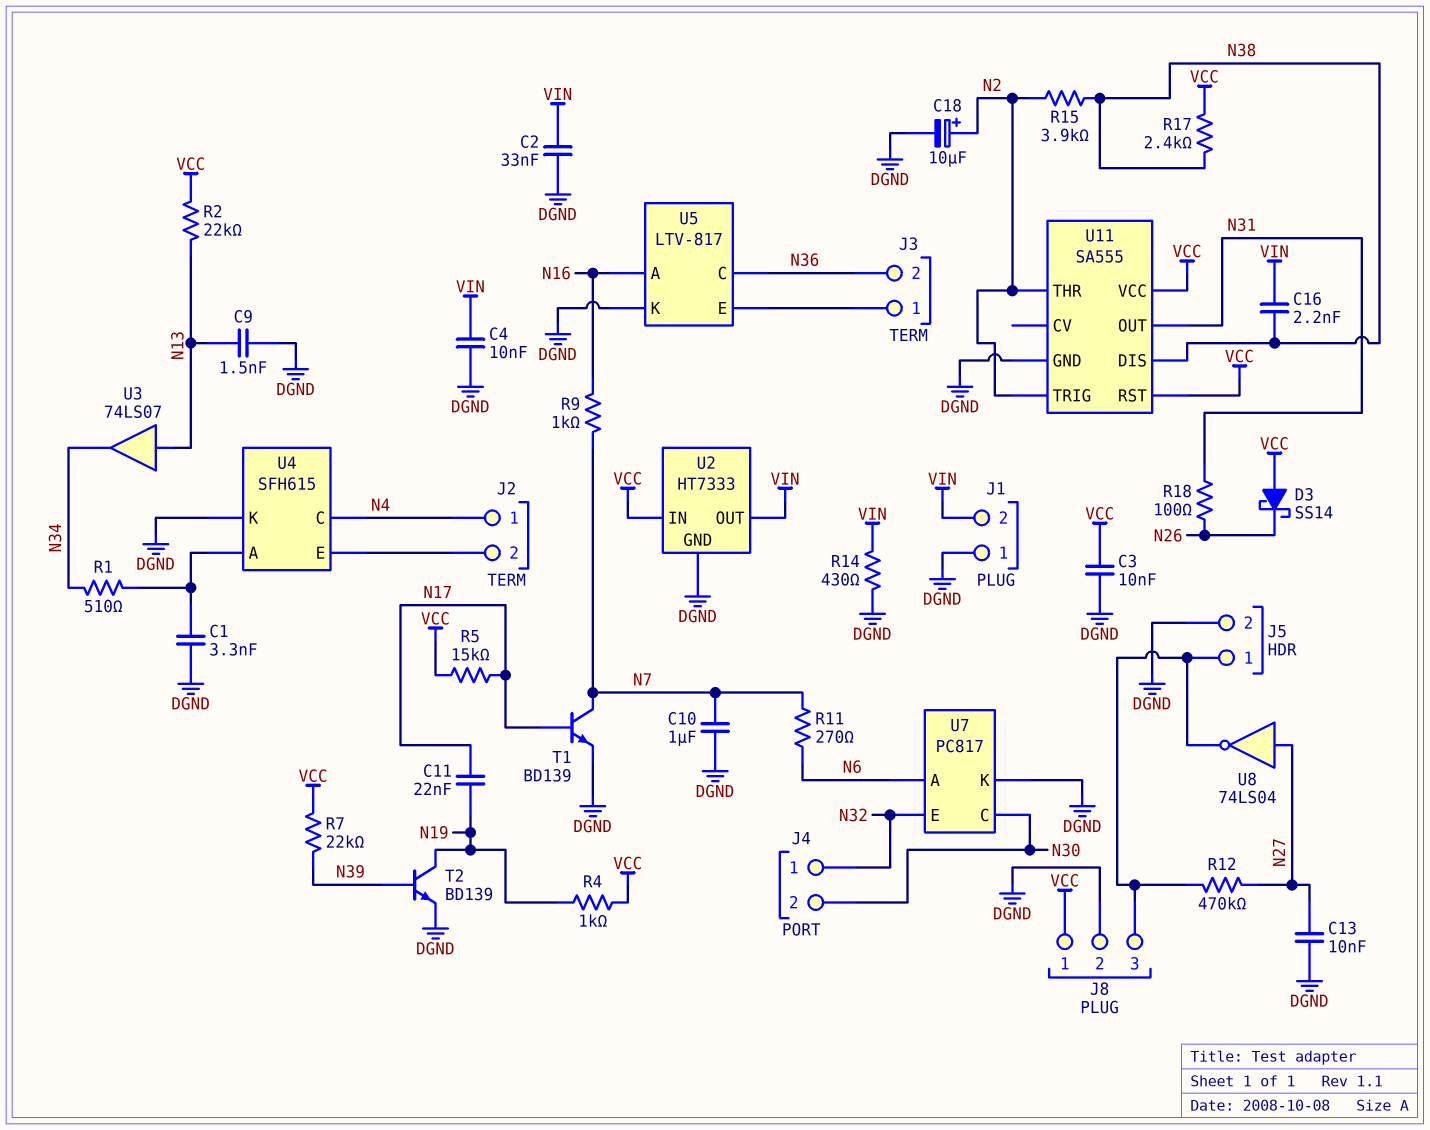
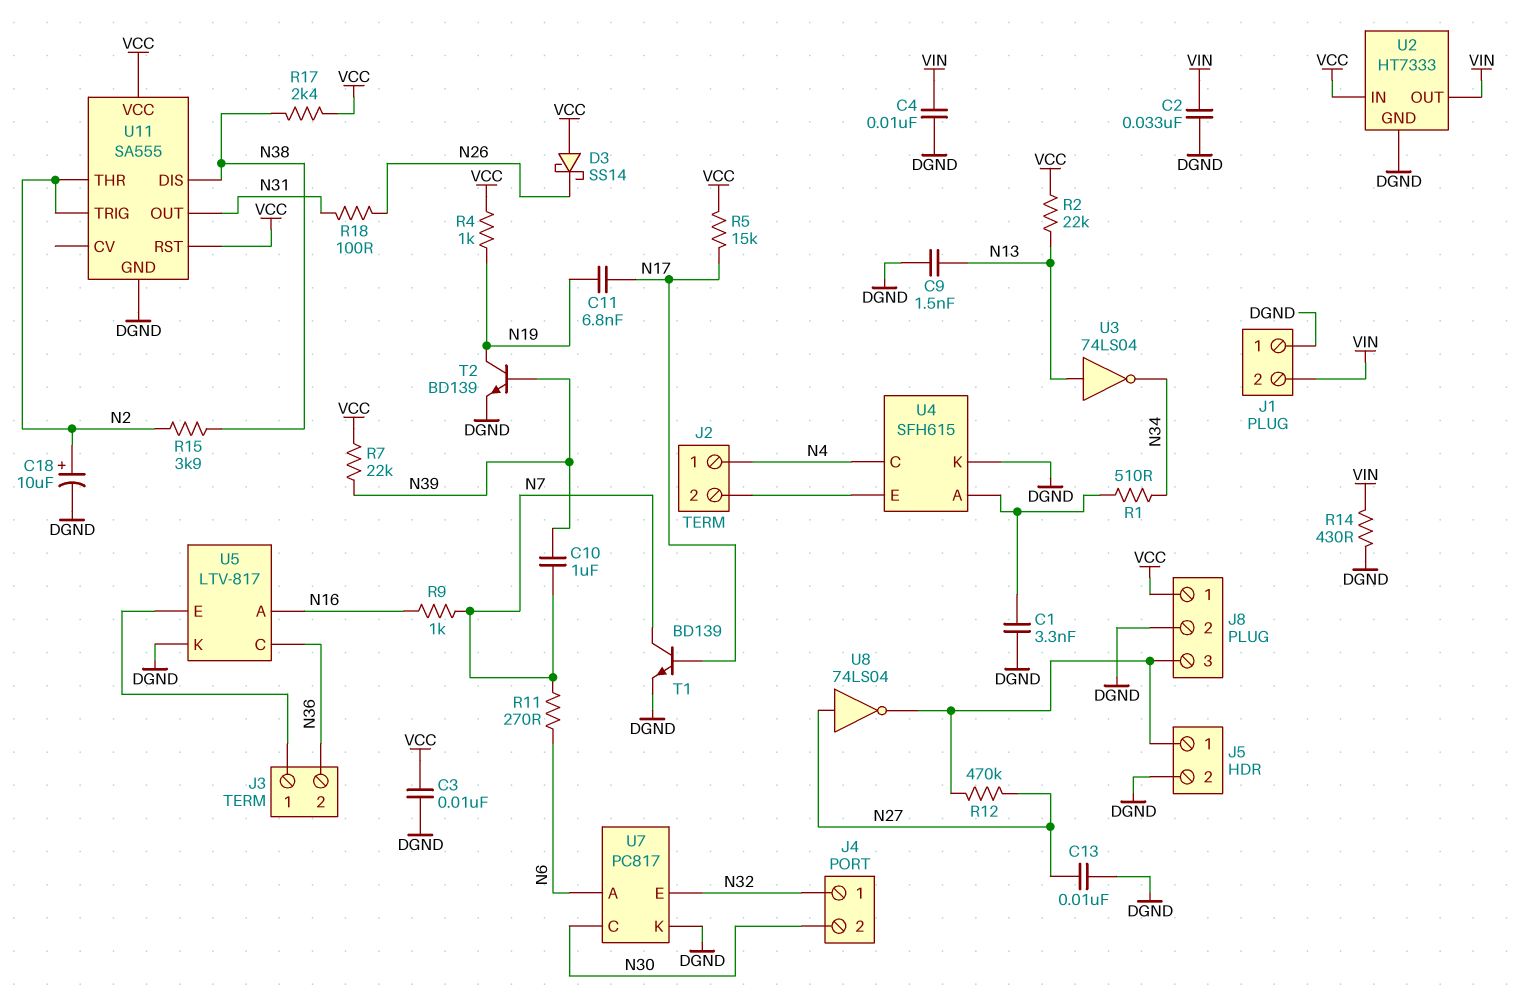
C10: 1uF (DGND, N7) -> 1uF (N7, N39)
C11: 22nF (N17, N19) -> 6.8nF (N17, N19)
C16: 2.2nF (N38, VIN) -> none
U3: buffer 74LS07 (in N13, out N34) -> NOT 74LS04 (in N13, out N34)

